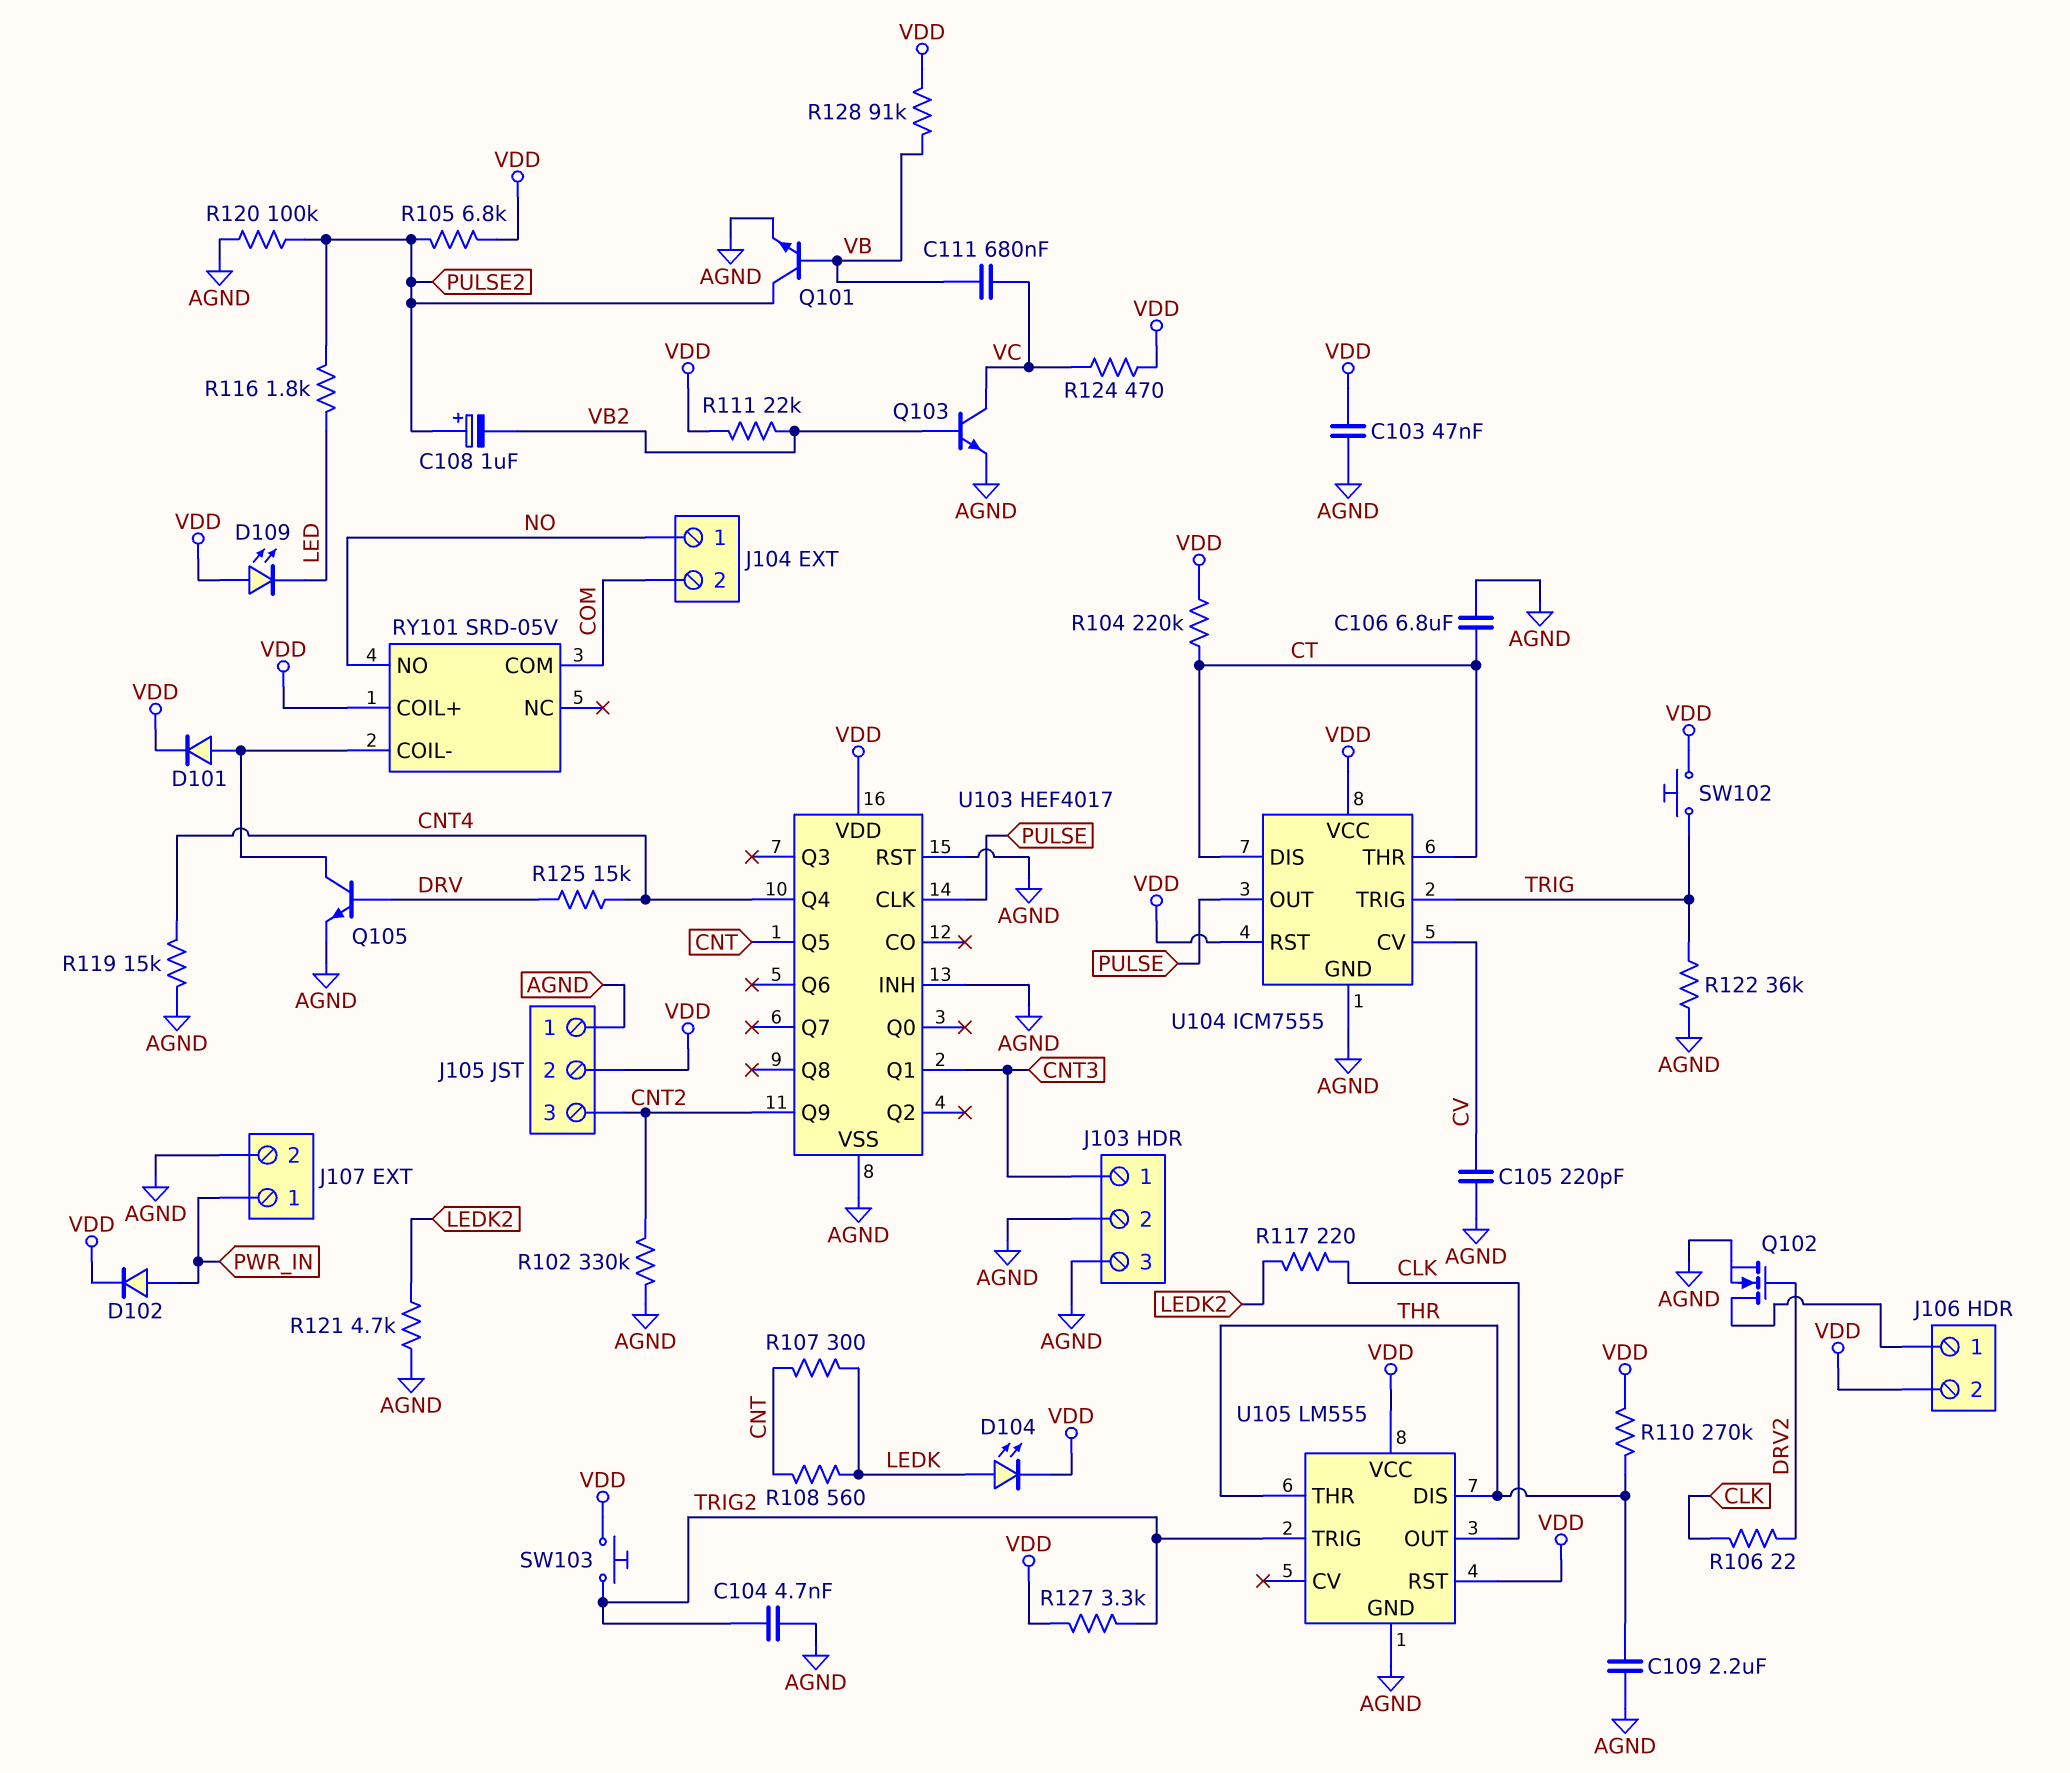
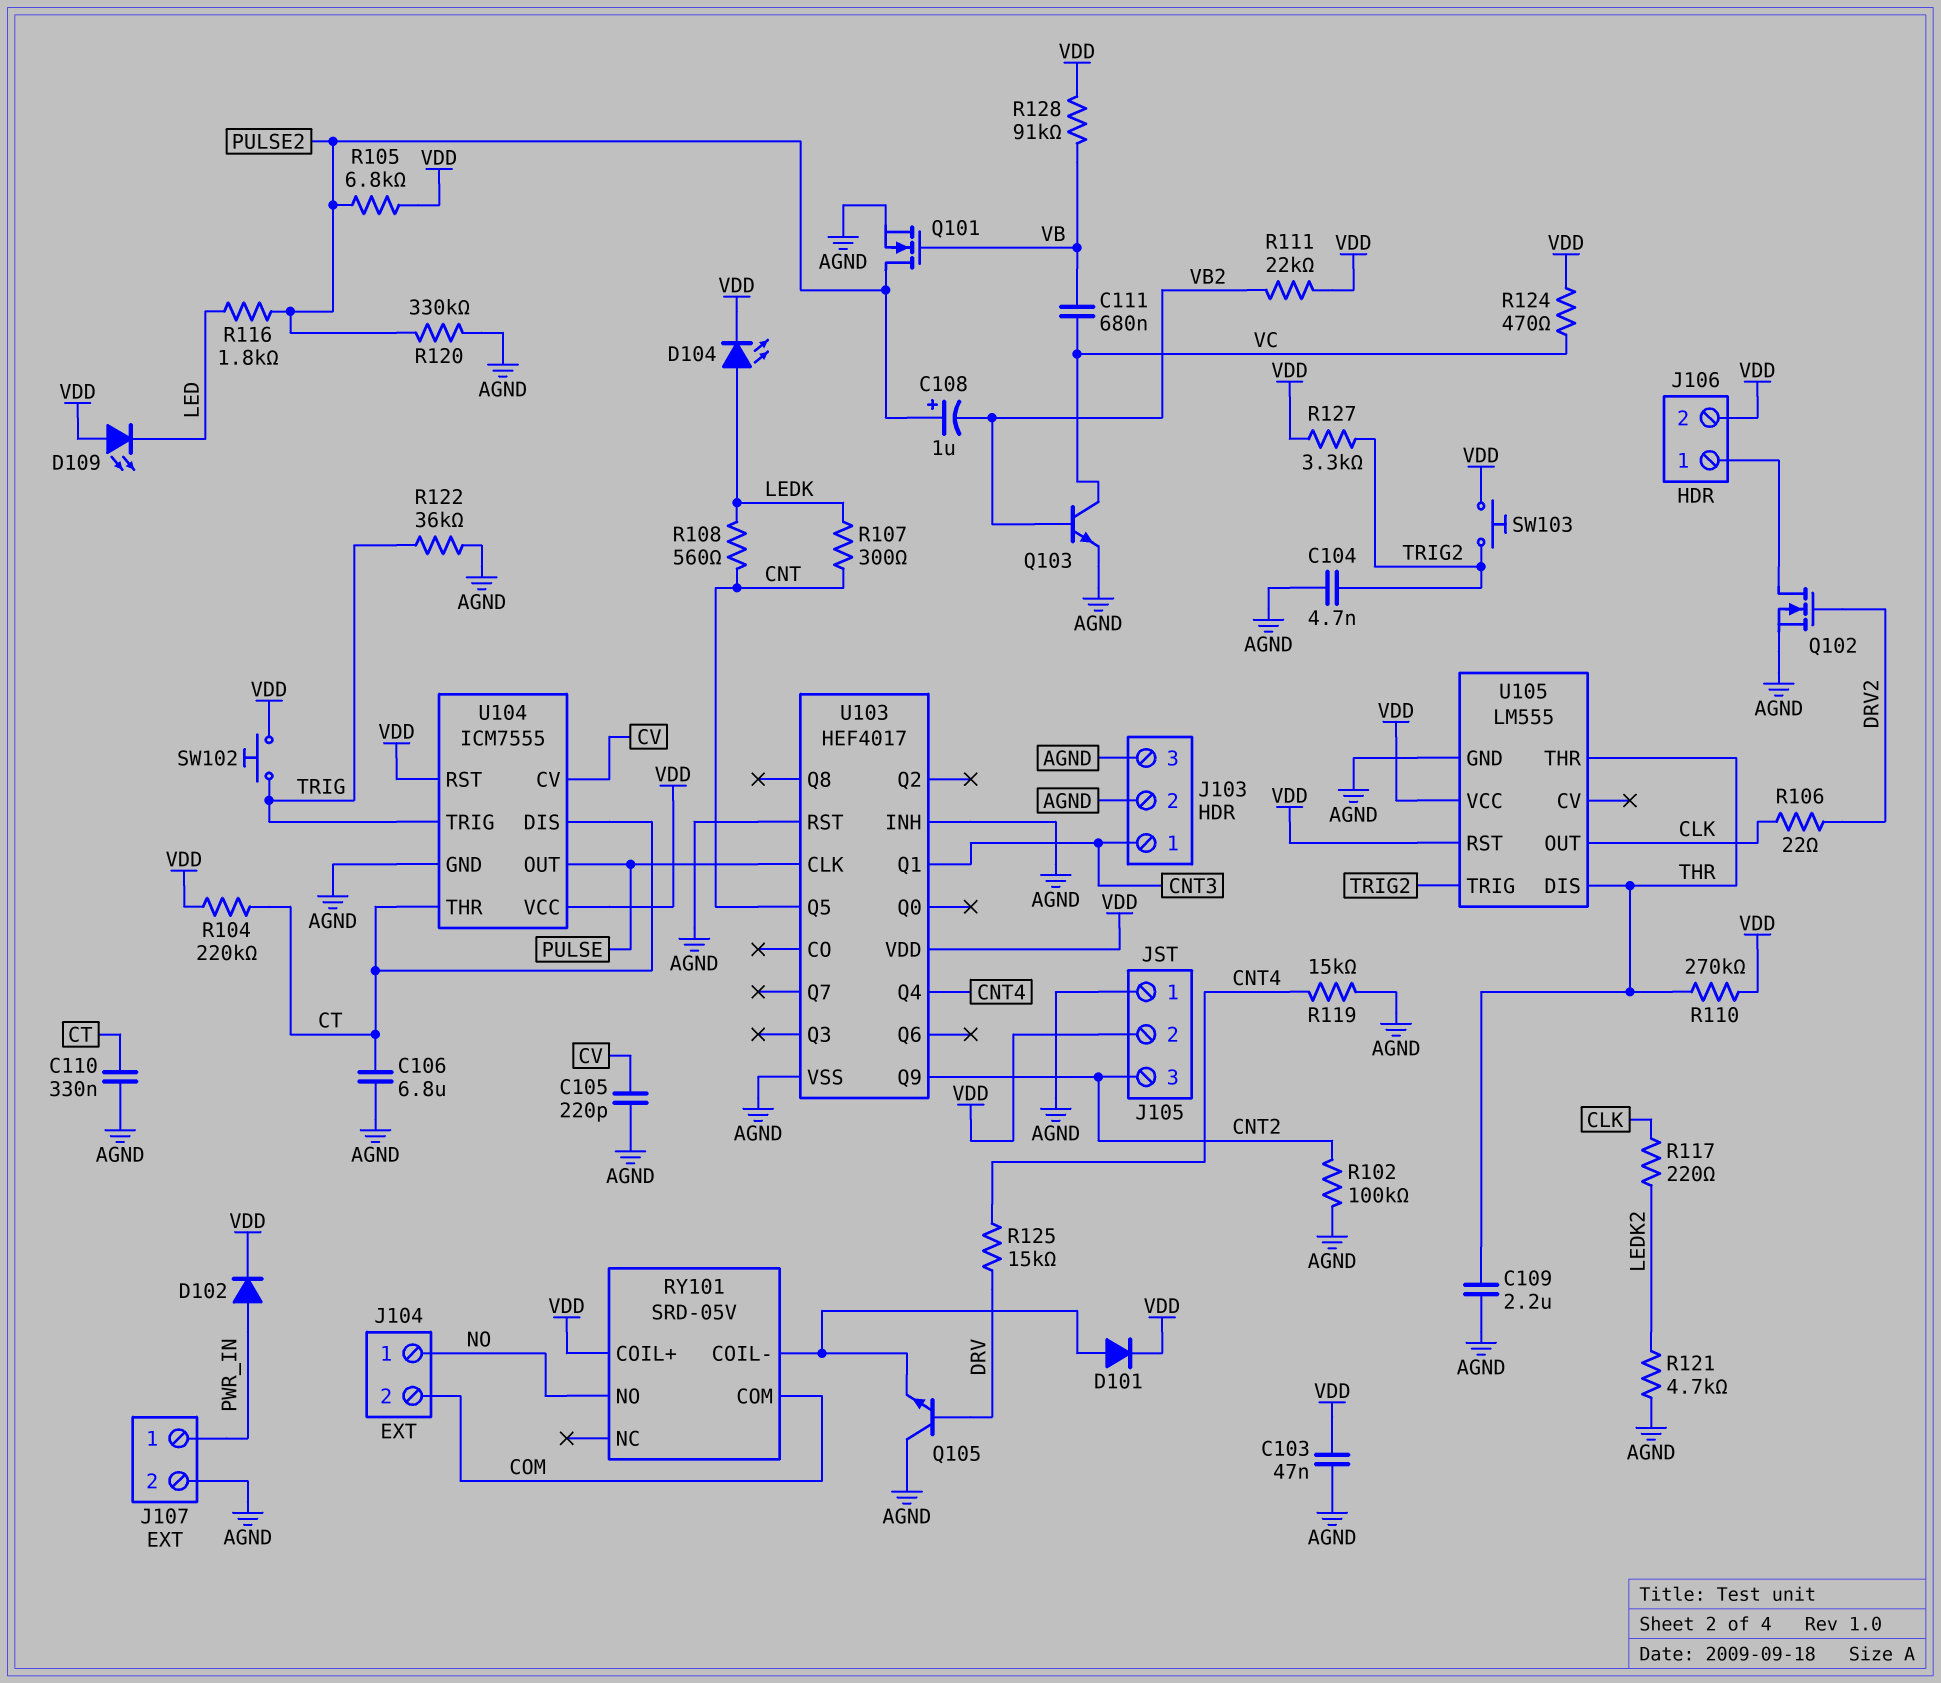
C110: none -> 330nF (AGND, CT)
Q101: NPN (B VB, C PULSE2, E AGND) -> NMOS (G VB, D PULSE2, S AGND)
Q105: NPN (B DRV, C RY101/COIL-, E AGND) -> NPN (B DRV, C AGND, E RY101/COIL-)
R102: 330k (AGND, CNT2) -> 100k (AGND, CNT2)
R120: 100k (AGND, PULSE2) -> 330k (AGND, PULSE2)

